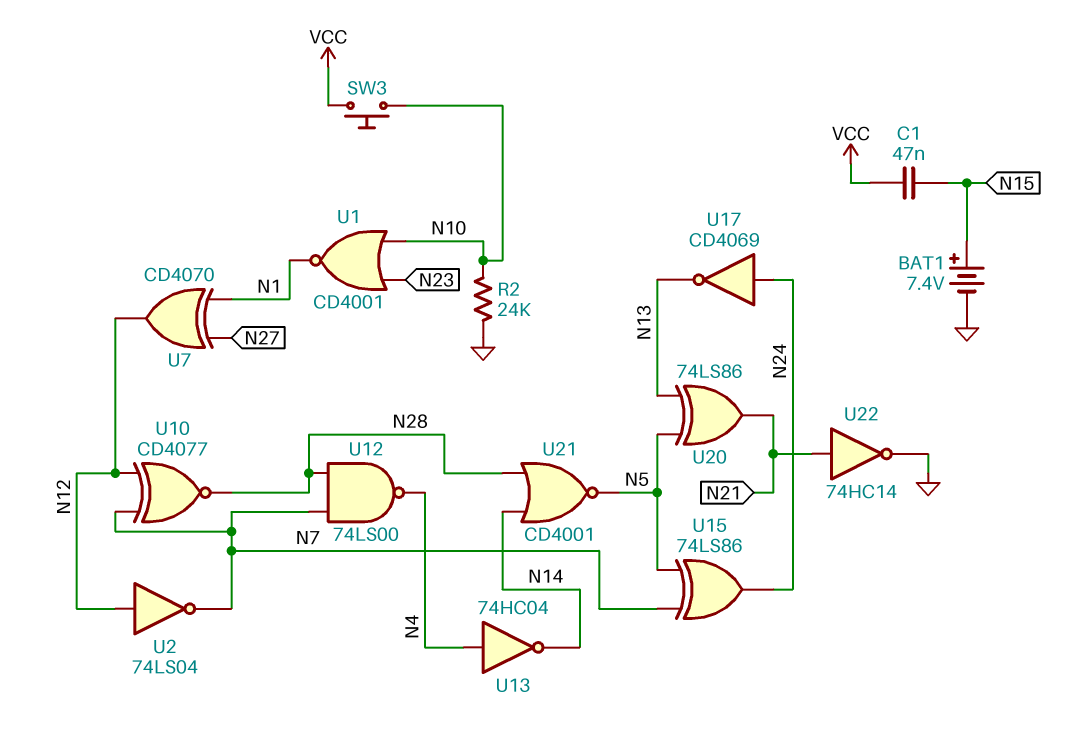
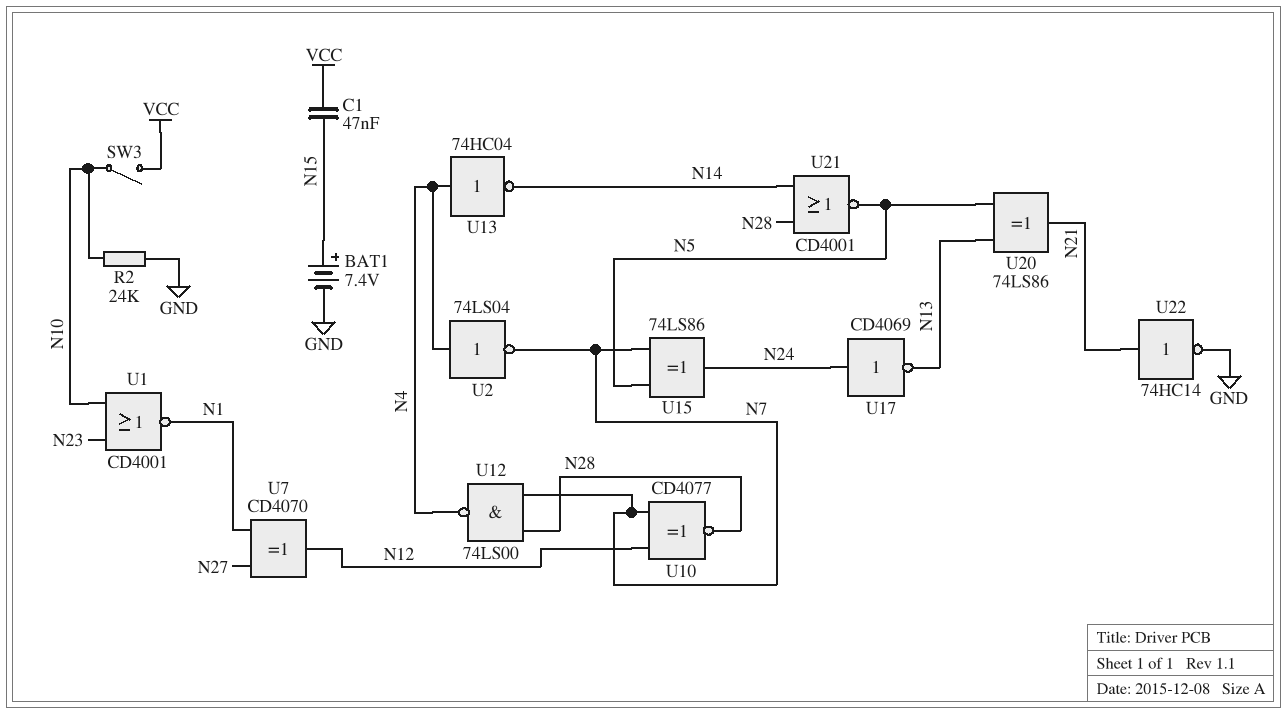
SW3: button (N10, VCC) -> switch (N10, VCC)
U2: NOT 74LS04 (in N12, out N7) -> NOT 74LS04 (in N4, out N7)

